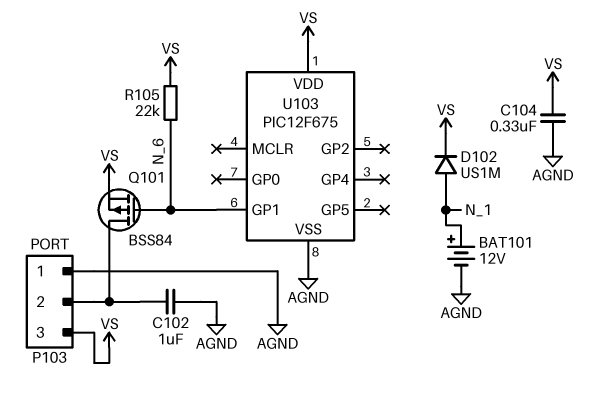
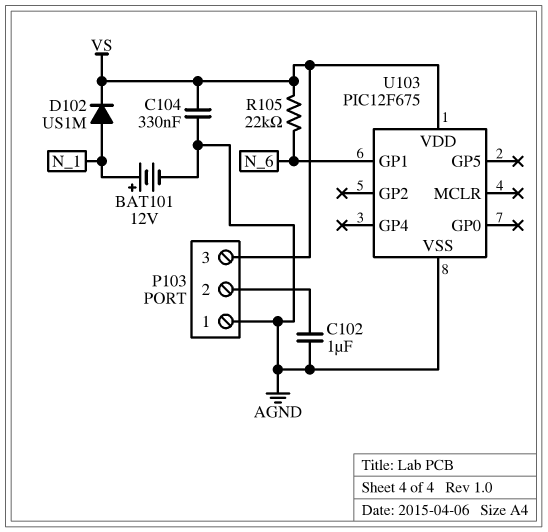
Q101: PMOS BSS84 (G N_6, D P103/2, S VS) -> none

